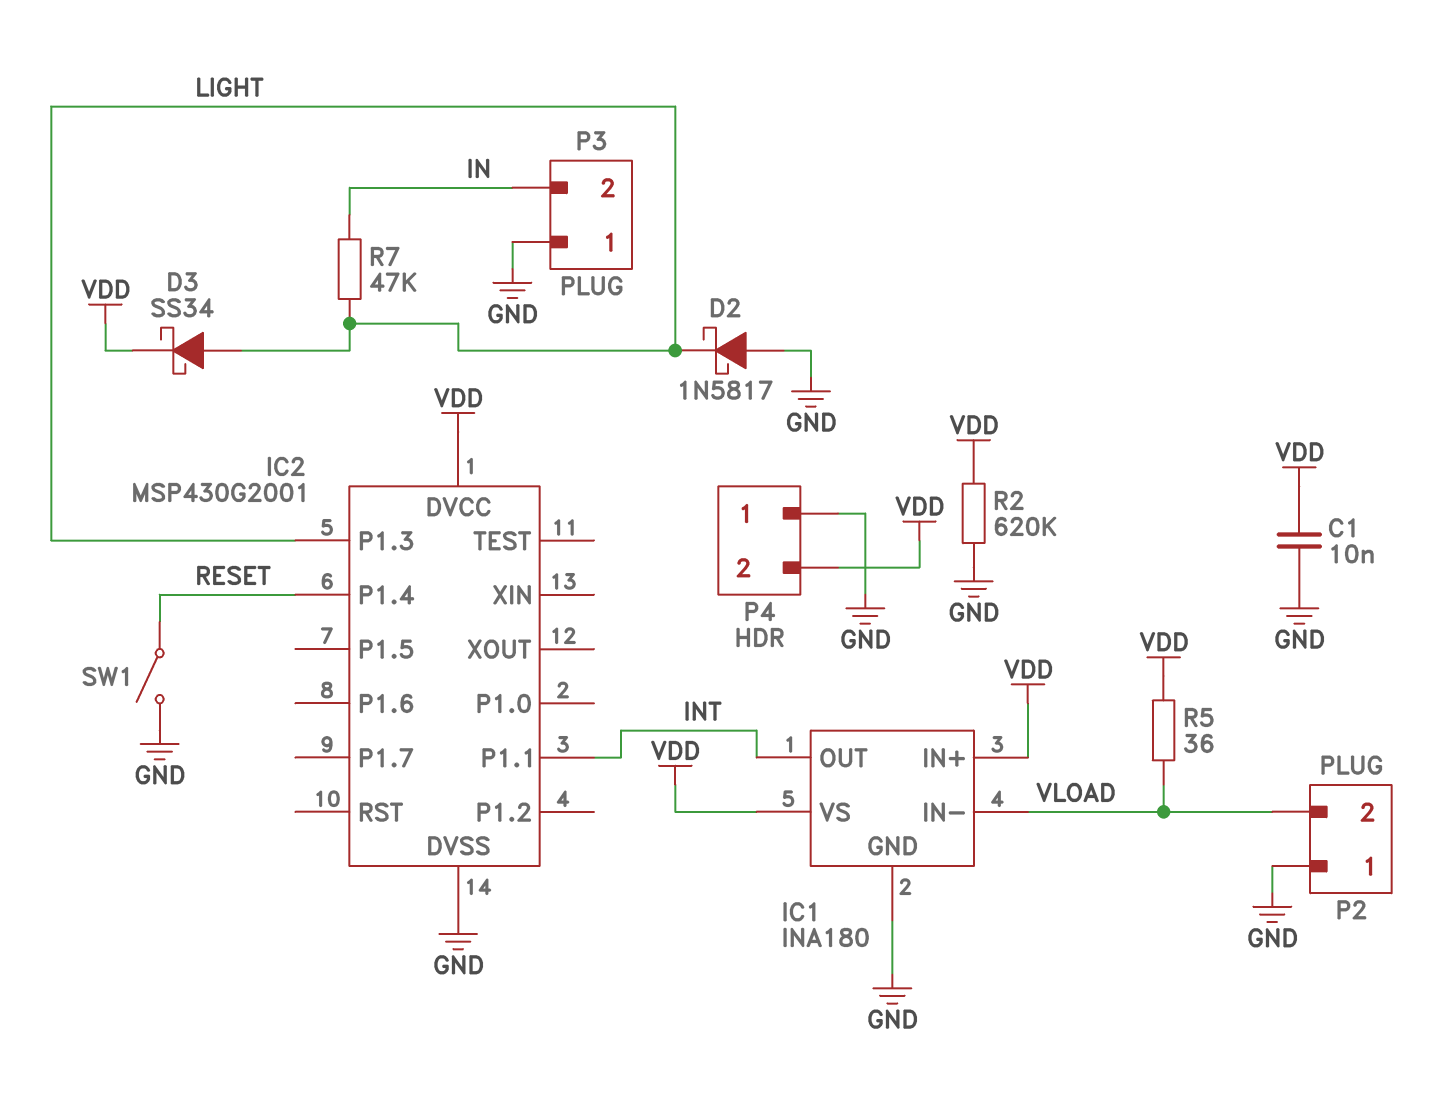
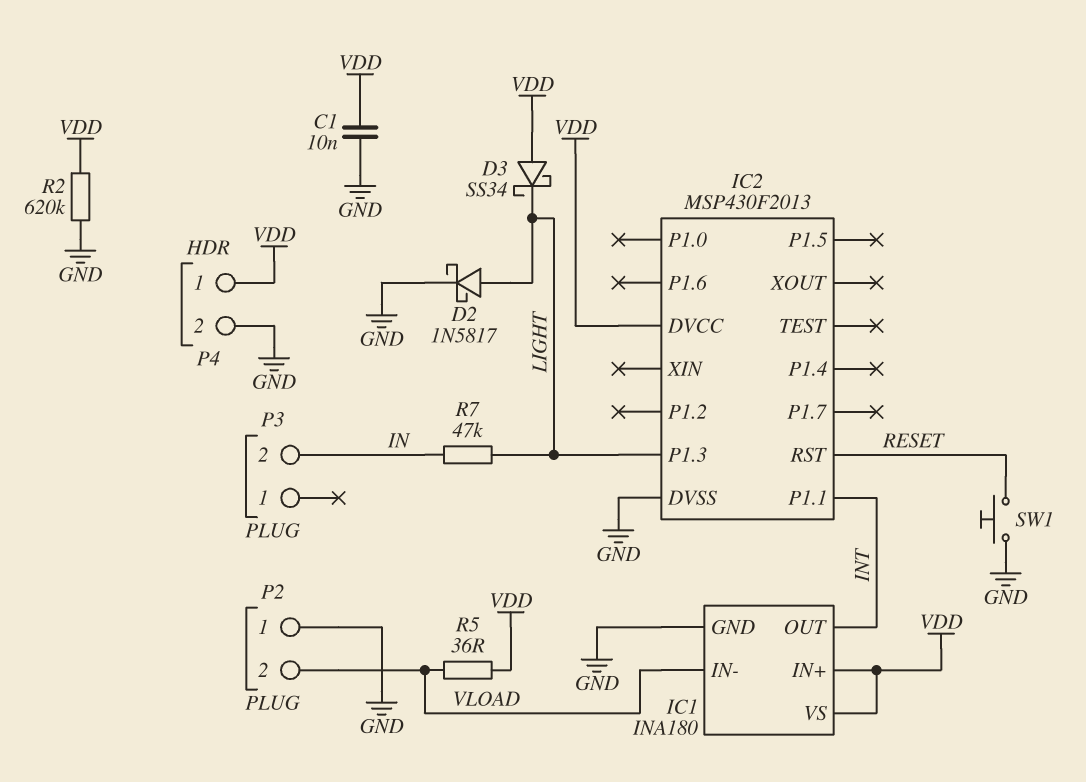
D2: schottky 1N5817 (A GND, K LIGHT) -> schottky 1N5817 (A LIGHT, K GND)
D3: schottky SS34 (A LIGHT, K VDD) -> schottky SS34 (A VDD, K LIGHT)
IC2: MSP430G2001 -> MSP430F2013
IC2 pin P1.4: RESET -> none
IC2 pin RST: none -> RESET
P3 pin 1: GND -> none
P4 pin 1: GND -> VDD
P4 pin 2: VDD -> GND
SW1: switch (GND, RESET) -> button (GND, RESET)

